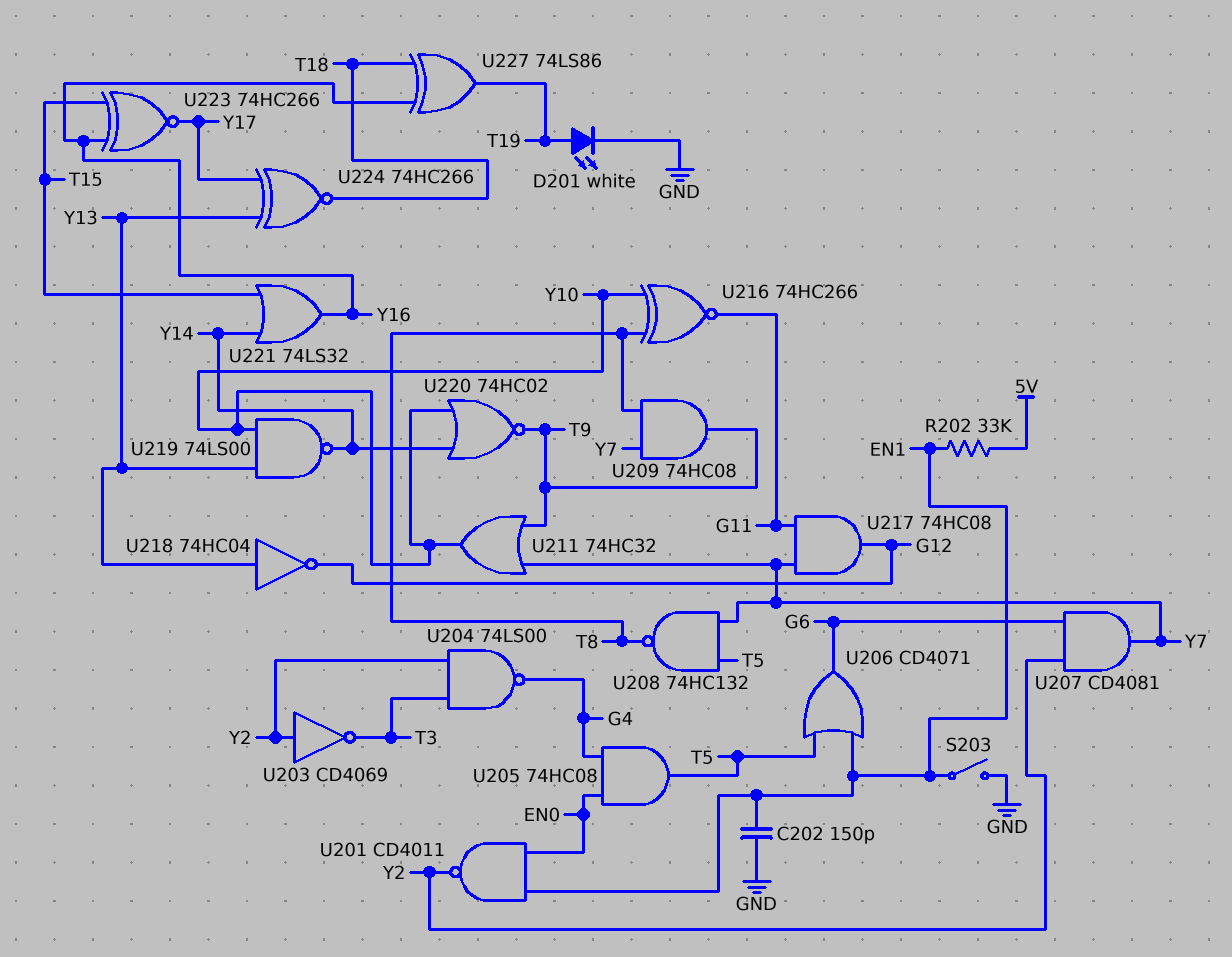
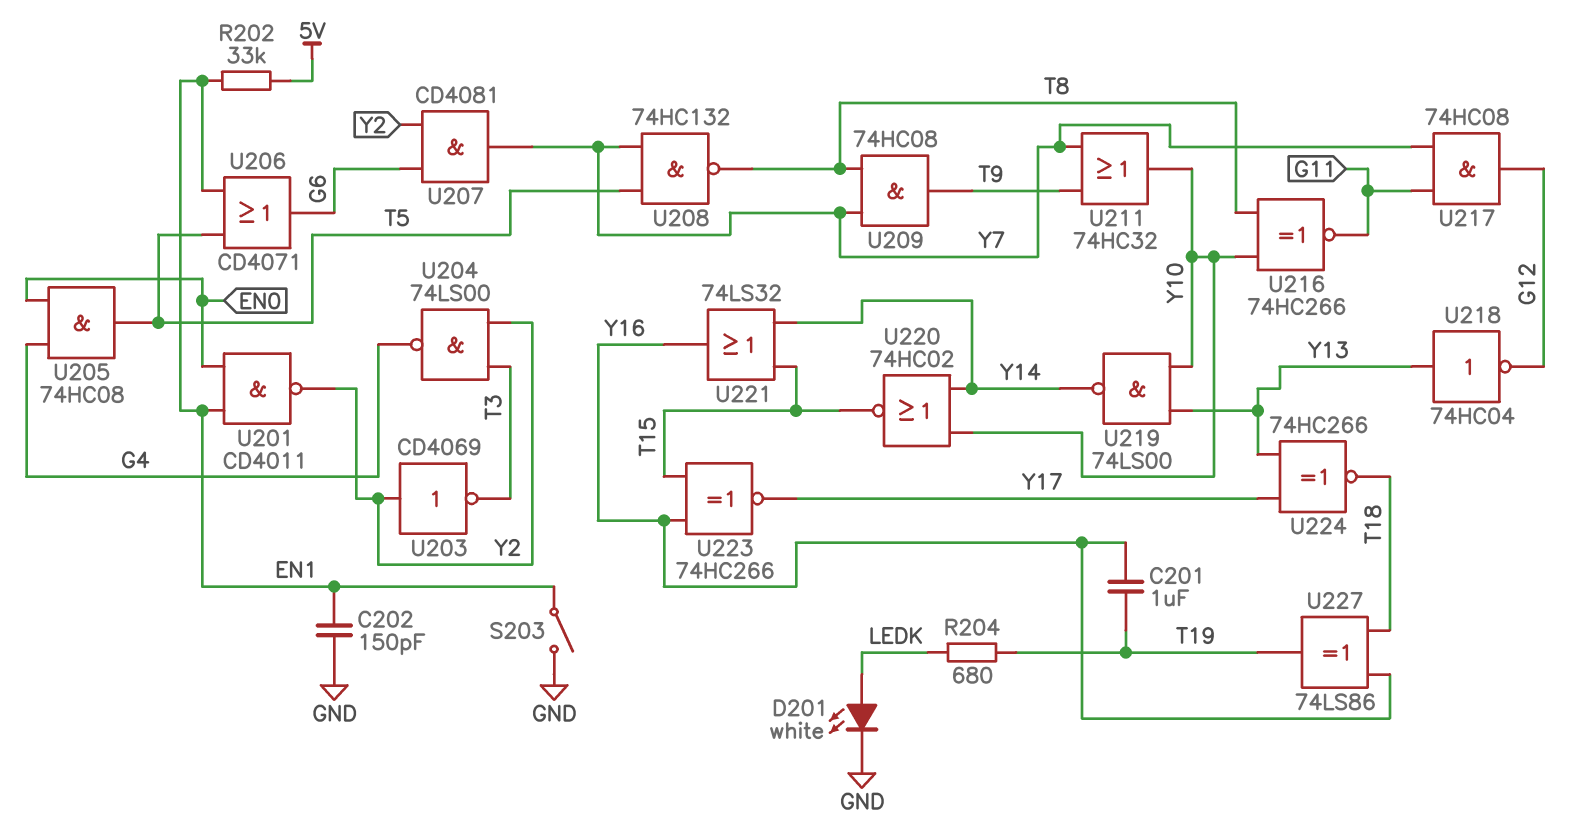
C201: none -> 1uF (T19, Y16)
D201: LED white (A T19, K GND) -> LED white (A LEDK, K GND)
R204: none -> 680 (LEDK, T19)
U220: NOR 74HC02 (in Y10, in Y14, out T9) -> NOR 74HC02 (in Y10, in Y14, out T15)

